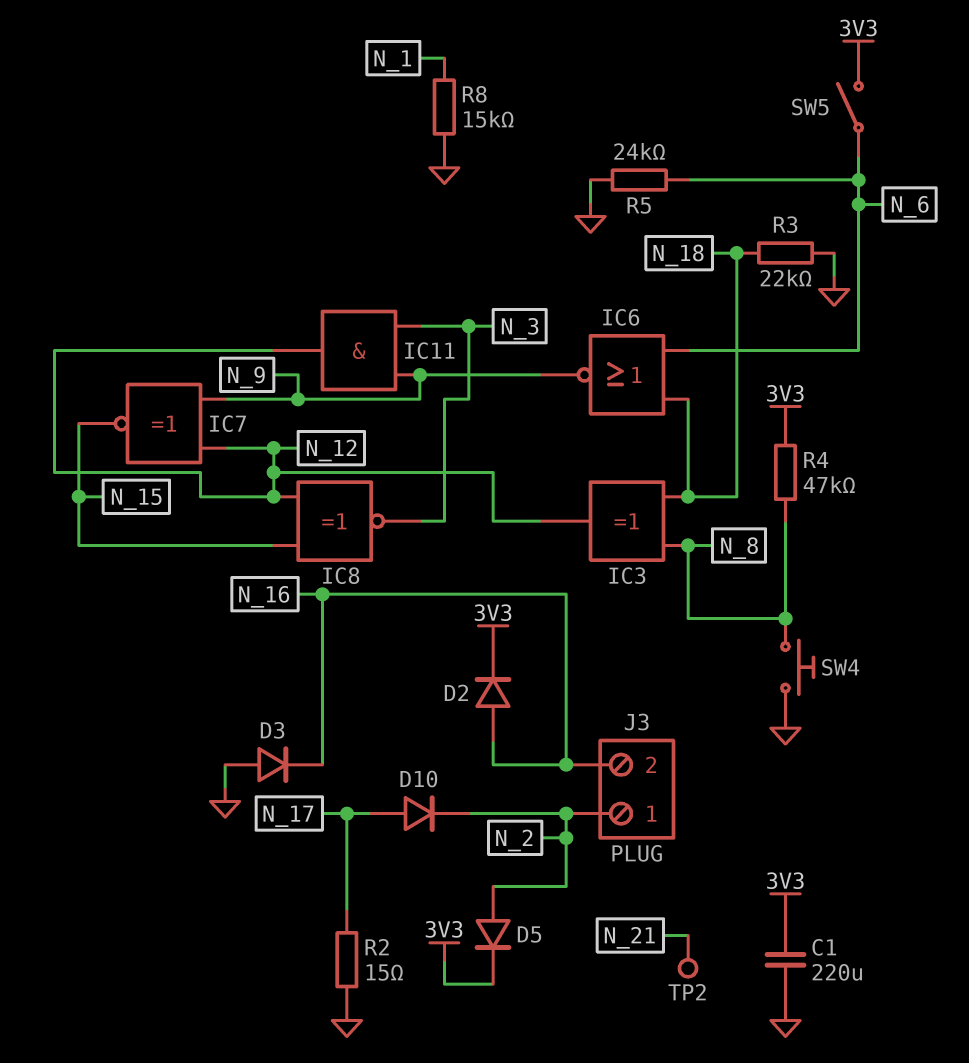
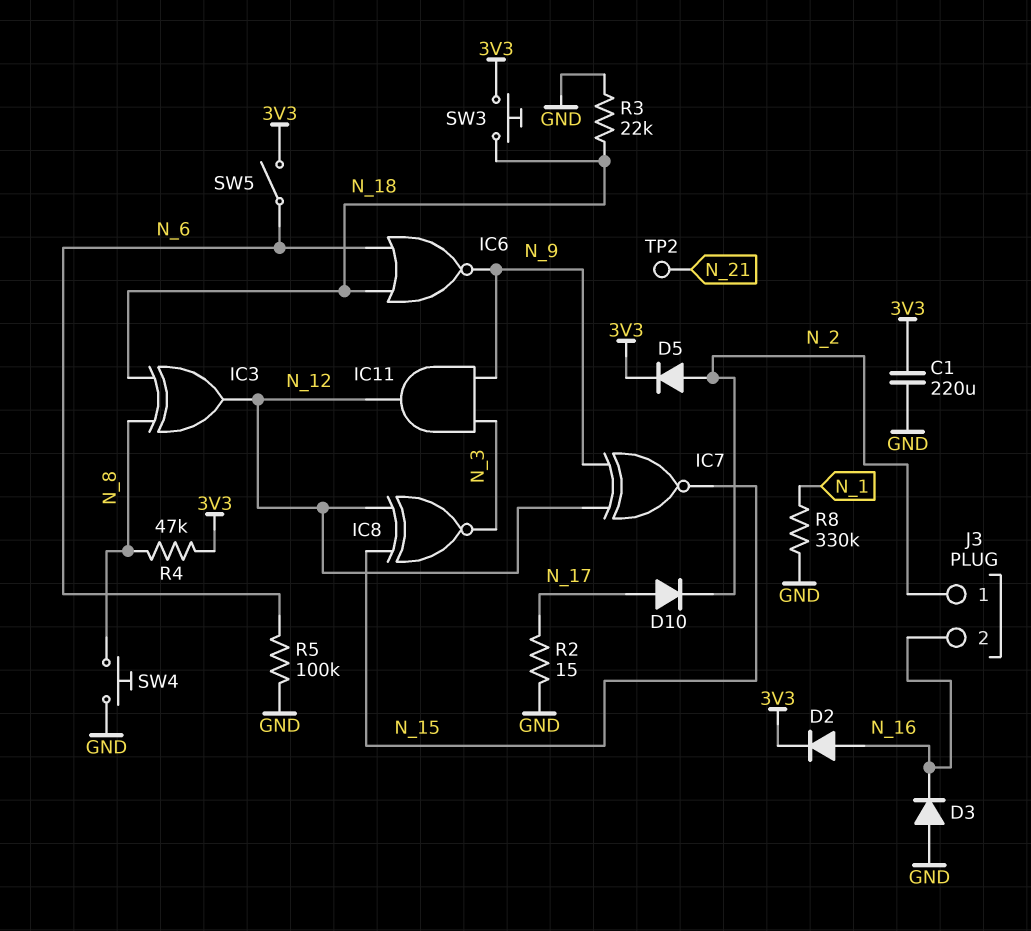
R5: 24k (GND, N_6) -> 100k (GND, N_6)
R8: 15k (GND, N_1) -> 330k (GND, N_1)
SW3: none -> button (3V3, N_18)

